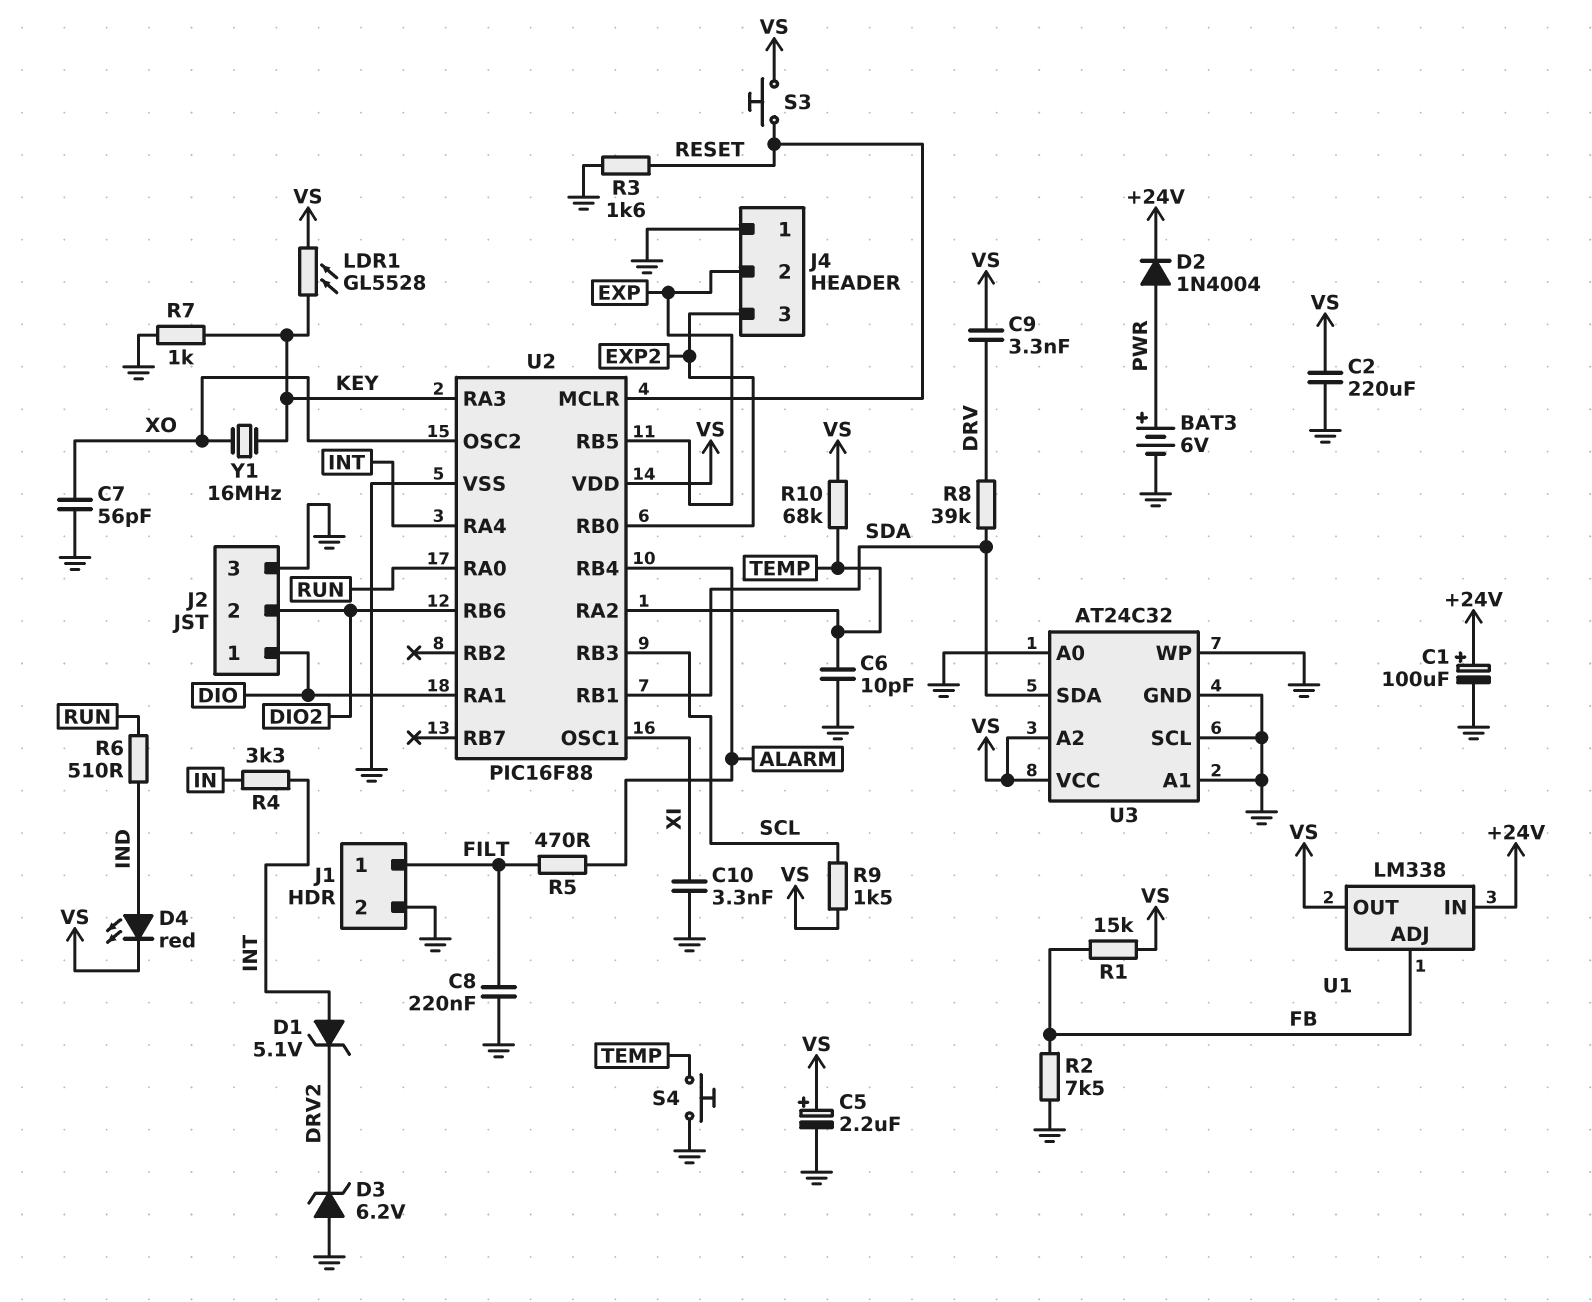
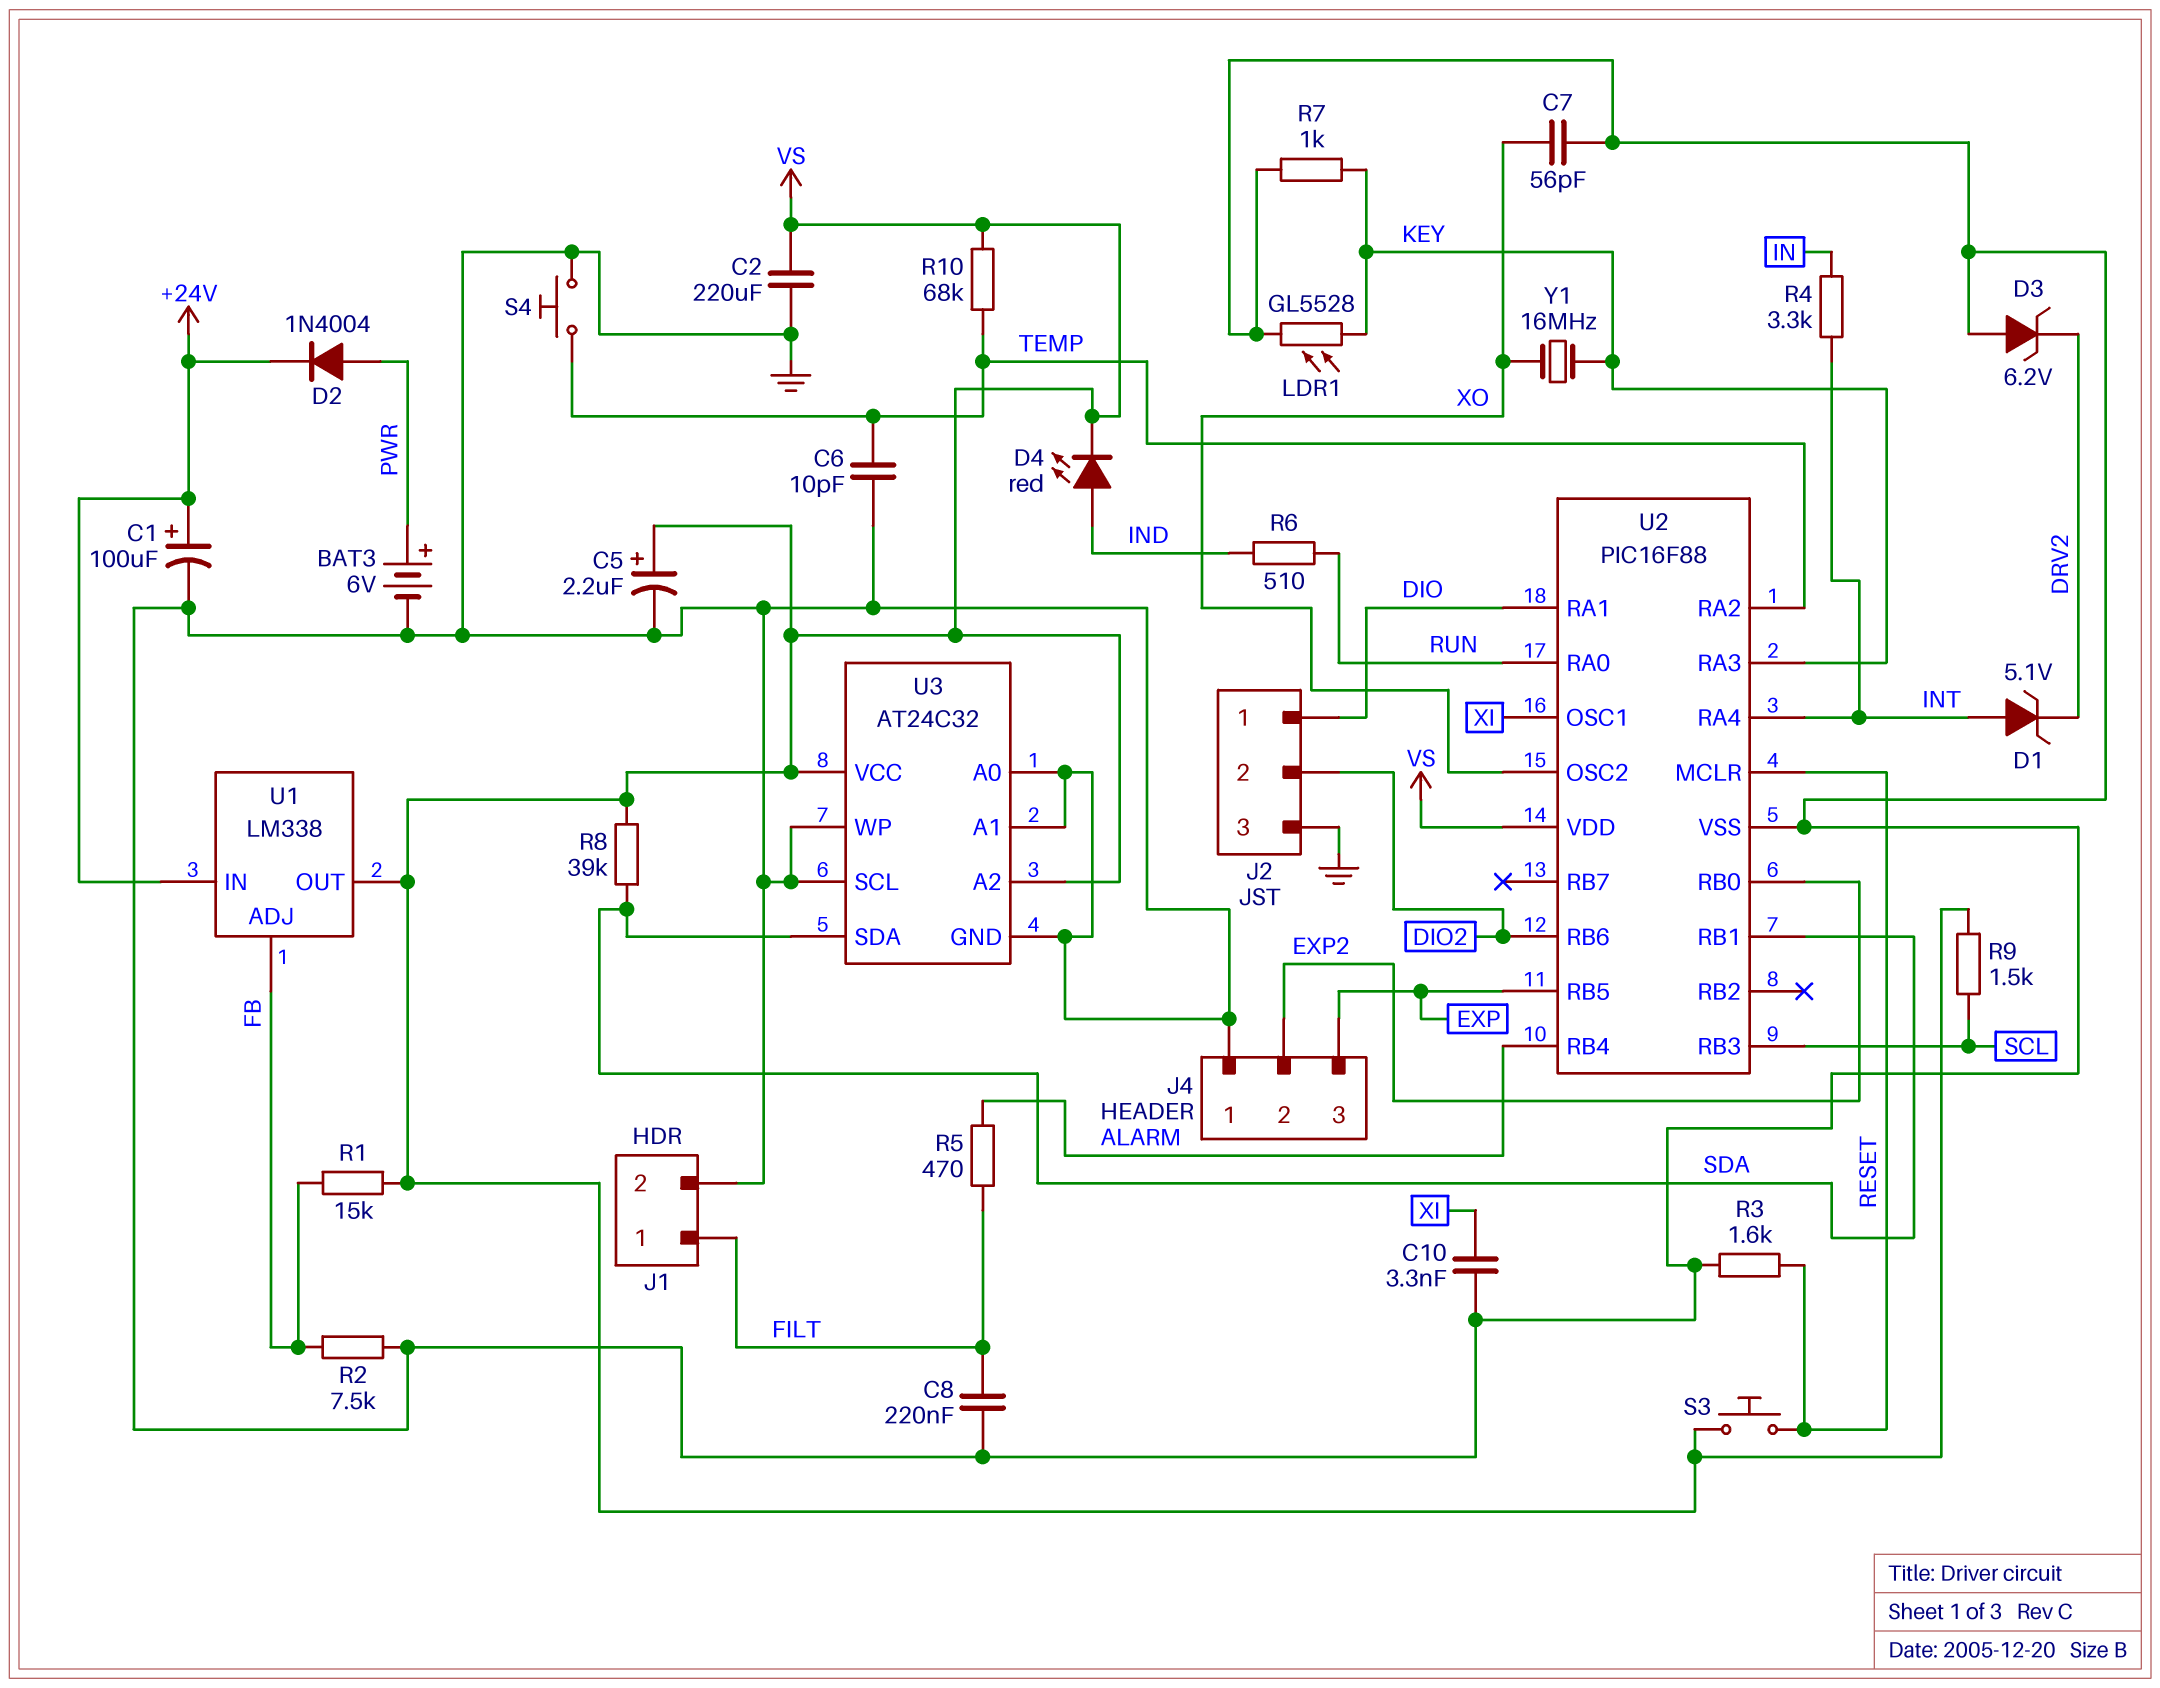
C9: 3.3nF (DRV, VS) -> none
J4 pin 2: EXP -> EXP2
J4 pin 3: EXP2 -> EXP
LDR1: GL5528 (KEY, VS) -> GL5528 (GND, KEY)
R8: 39k (DRV, SDA) -> 39k (SDA, VS)

